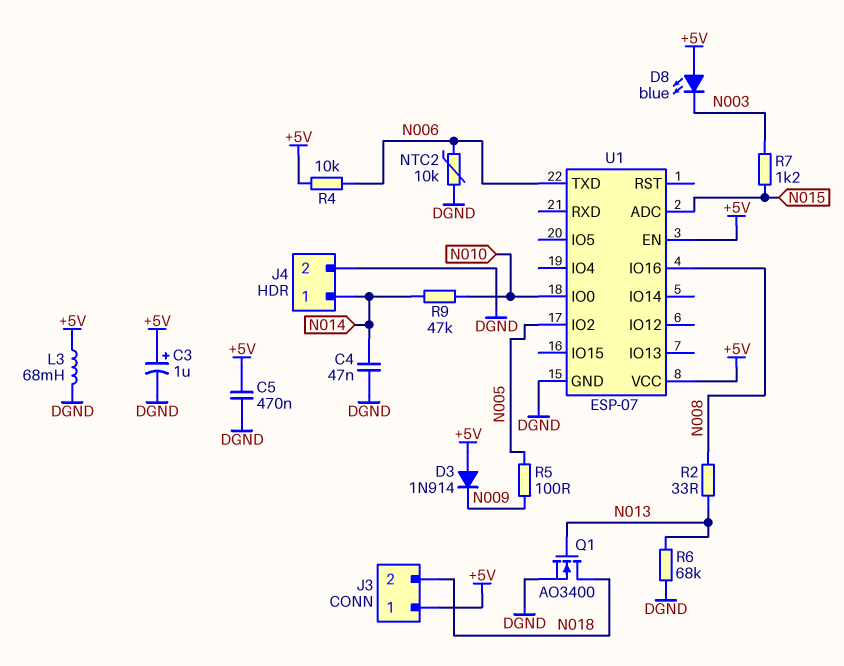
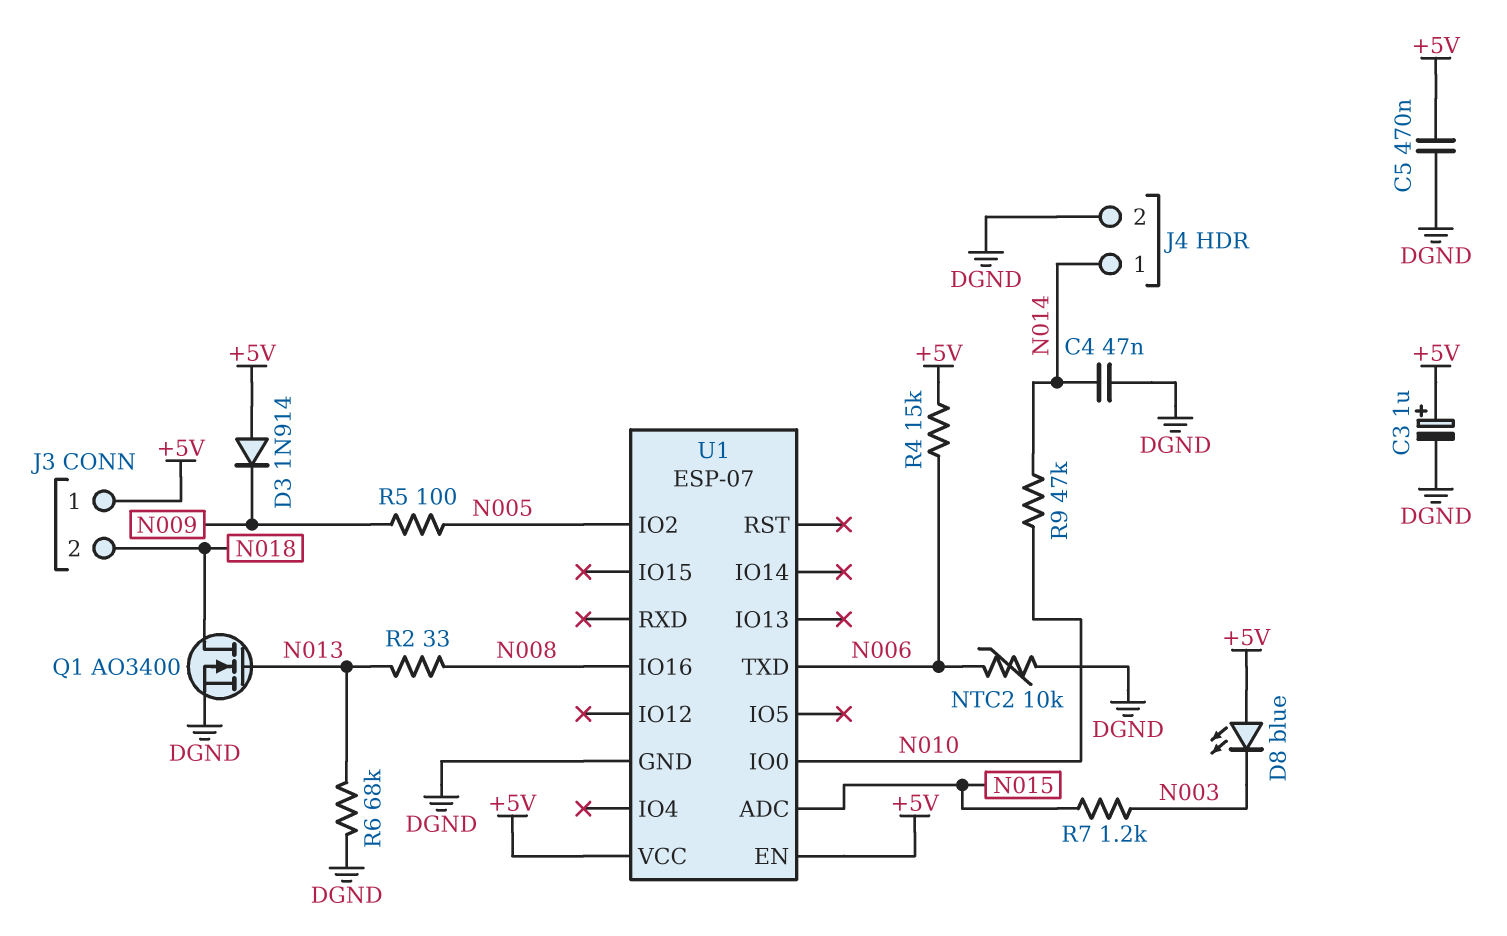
L3: 68mH (+5V, DGND) -> none
R4: 10k (+5V, N006) -> 15k (+5V, N006)

